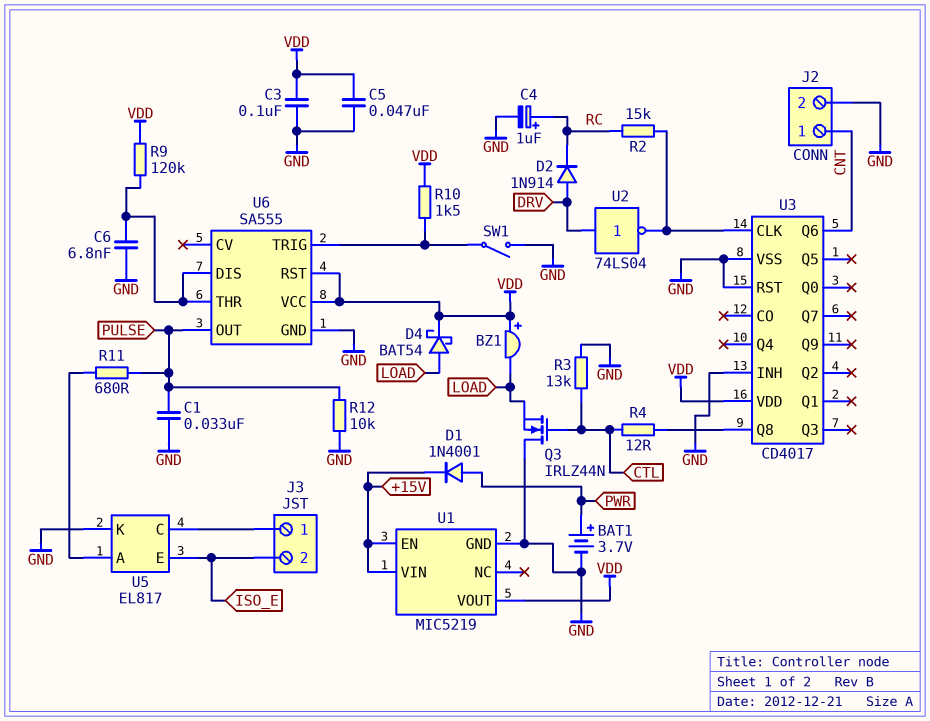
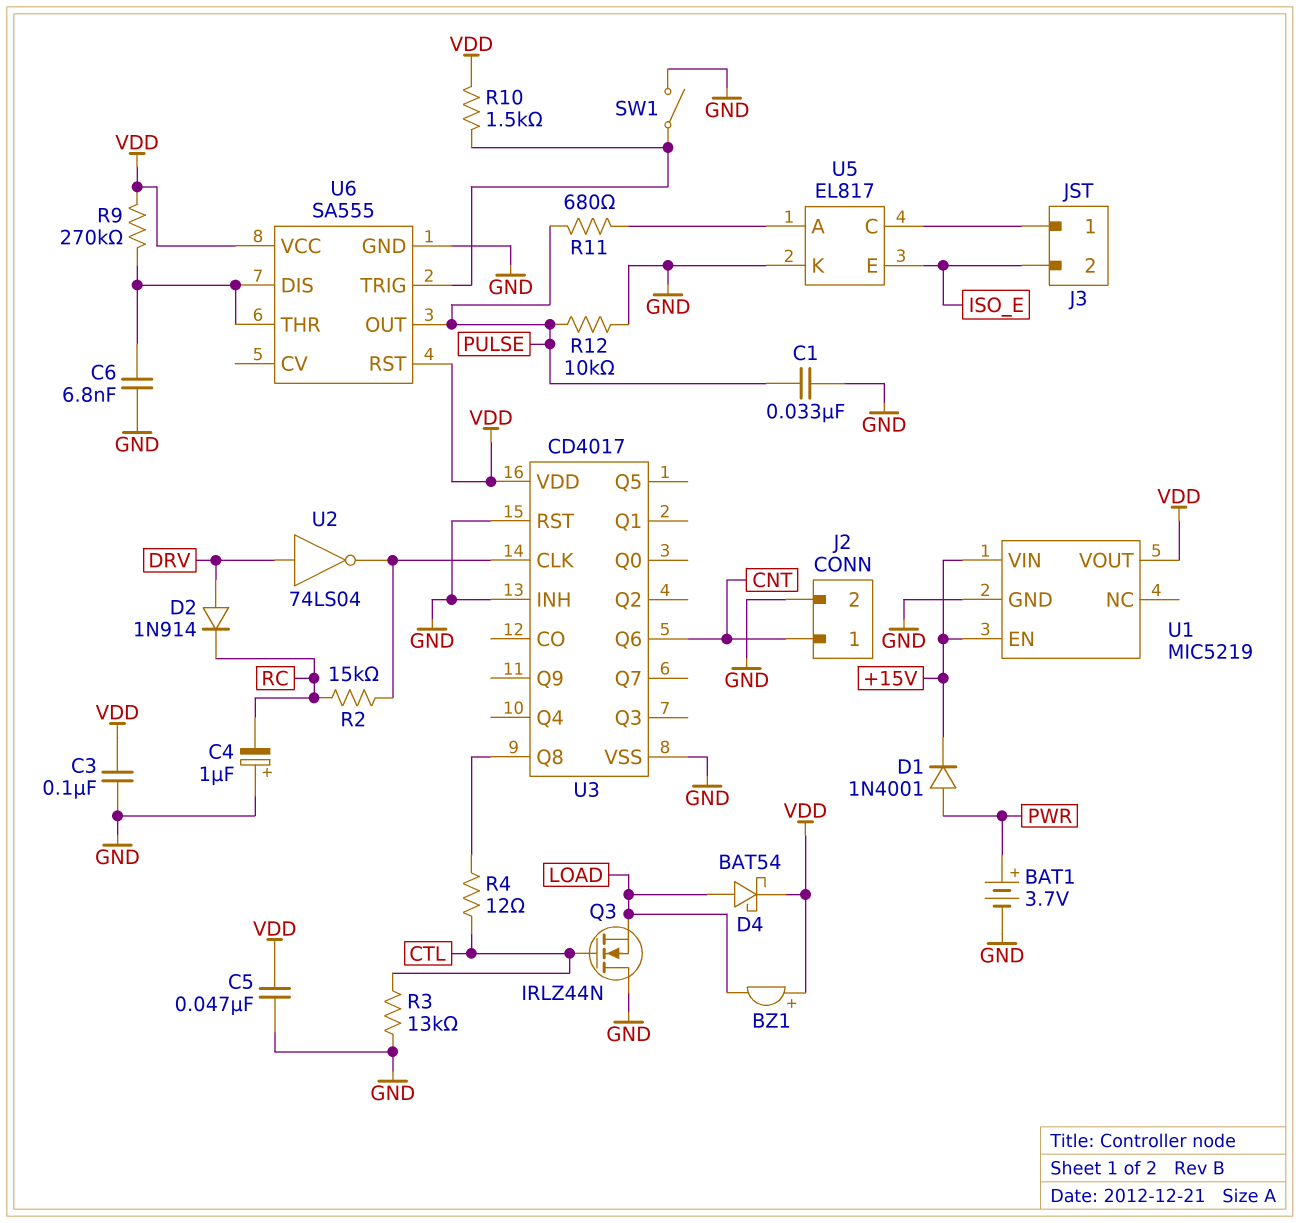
C4: 1uF (plus RC, minus GND) -> 1uF (plus GND, minus RC)
R9: 120k (U6/DIS, VDD) -> 270k (U6/DIS, VDD)

